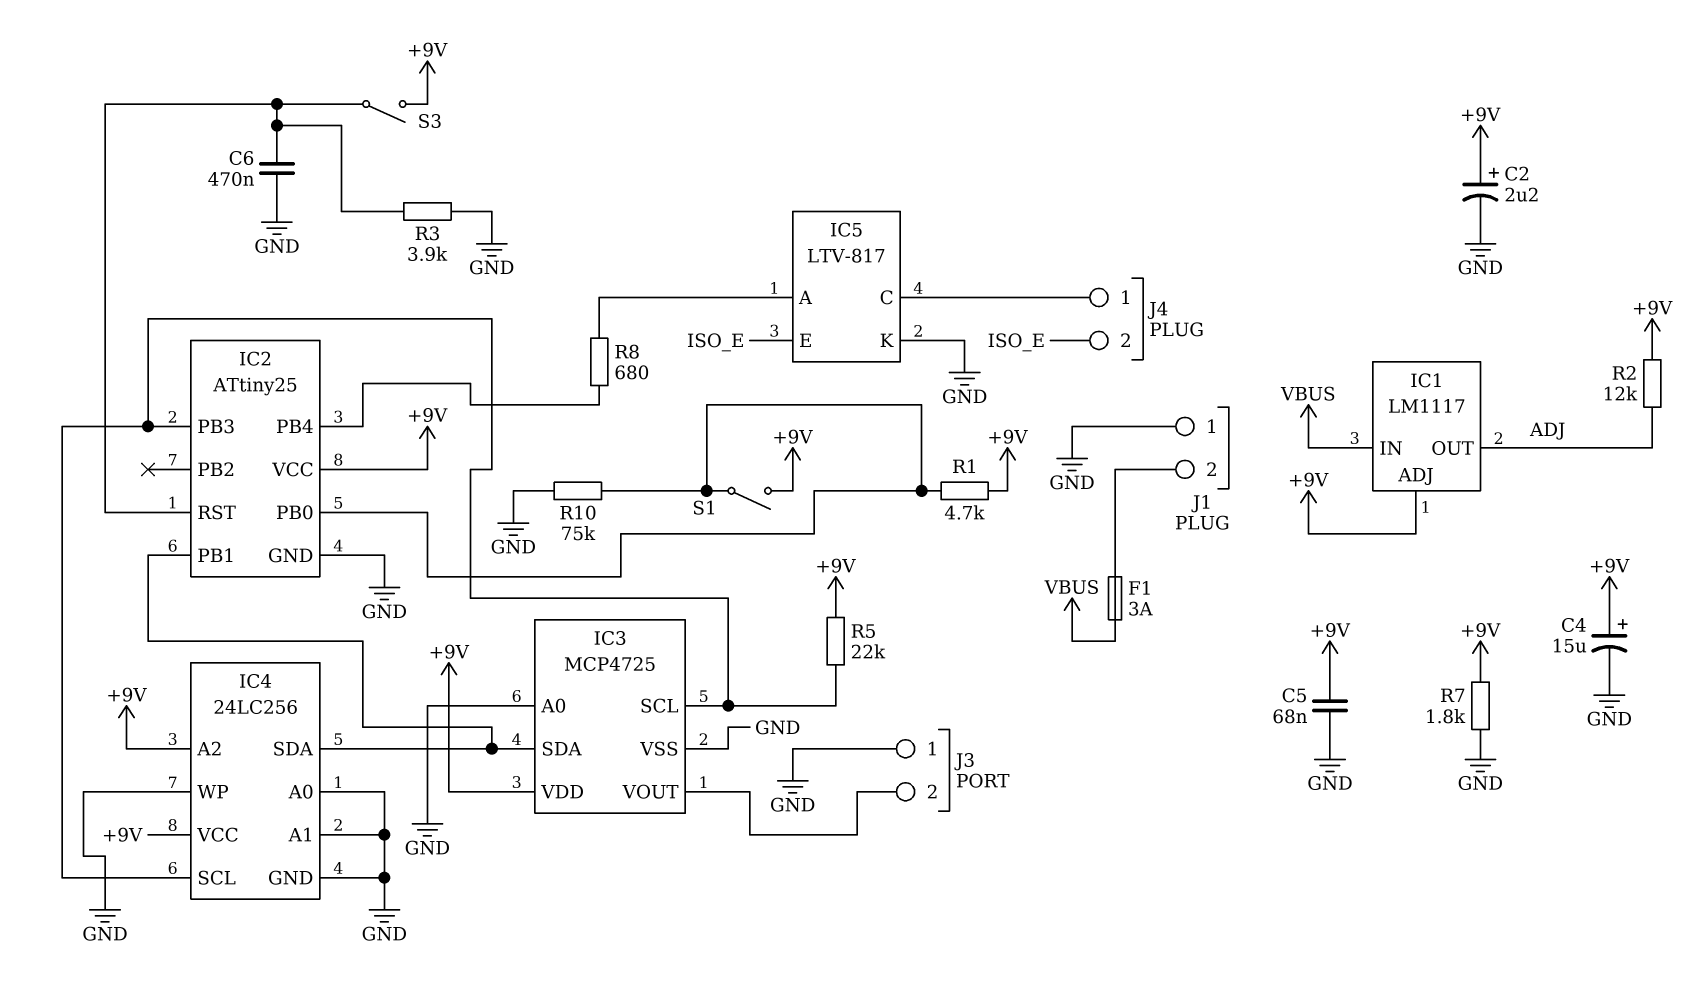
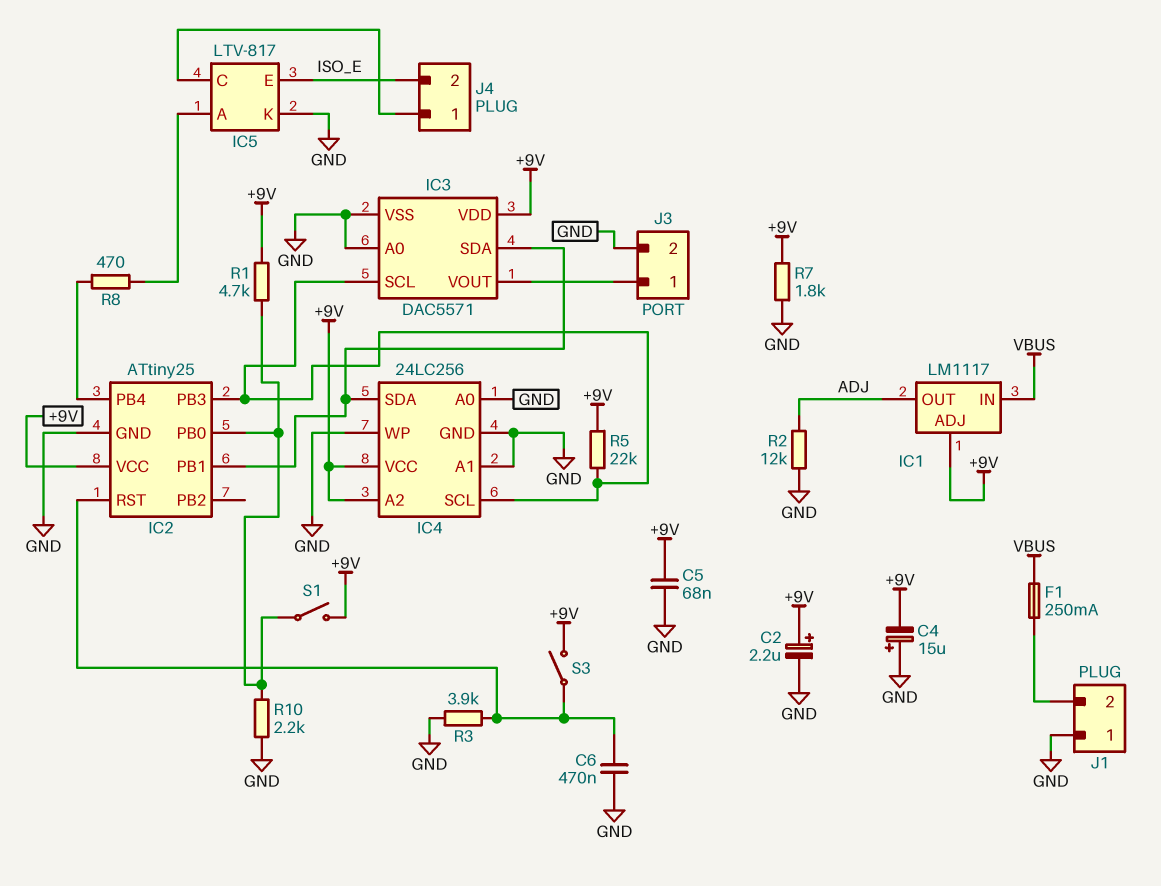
C4: 15uF (plus +9V, minus GND) -> 15uF (plus GND, minus +9V)
F1: 3A (J1/2, VBUS) -> 250mA (J1/2, VBUS)
IC3: MCP4725 -> DAC5571
J3 pin 1: GND -> IC3/VOUT
J3 pin 2: IC3/VOUT -> GND
R2: 12k (+9V, ADJ) -> 12k (ADJ, GND)
R8: 680 (IC2/PB4, IC5/A) -> 470 (IC2/PB4, IC5/A)
R10: 75k (GND, IC2/PB0) -> 2.2k (GND, IC2/PB0)

